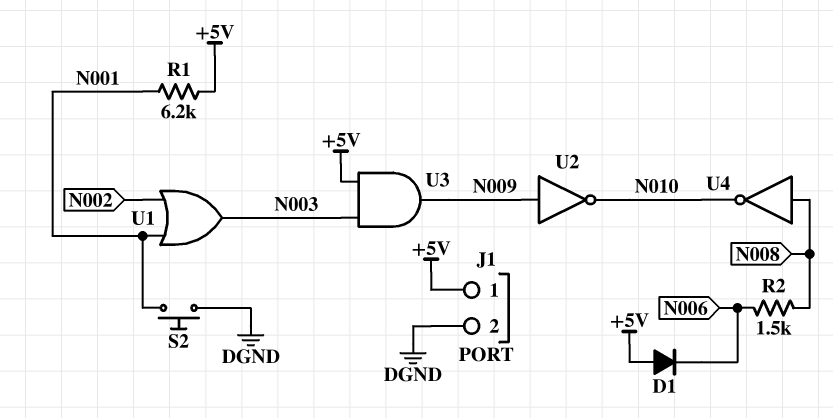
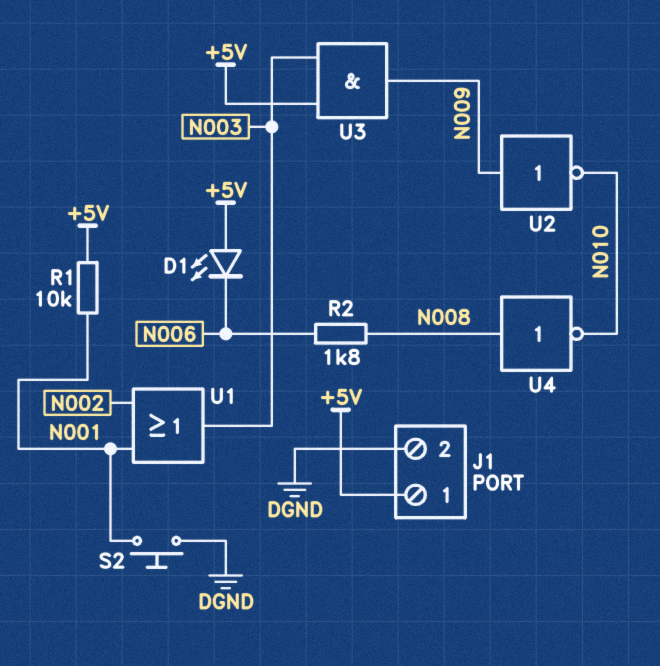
D1: diode (A +5V, K N006) -> LED (A +5V, K N006)
R1: 6.2k (+5V, N001) -> 10k (+5V, N001)
R2: 1.5k (N006, N008) -> 1.8k (N006, N008)

